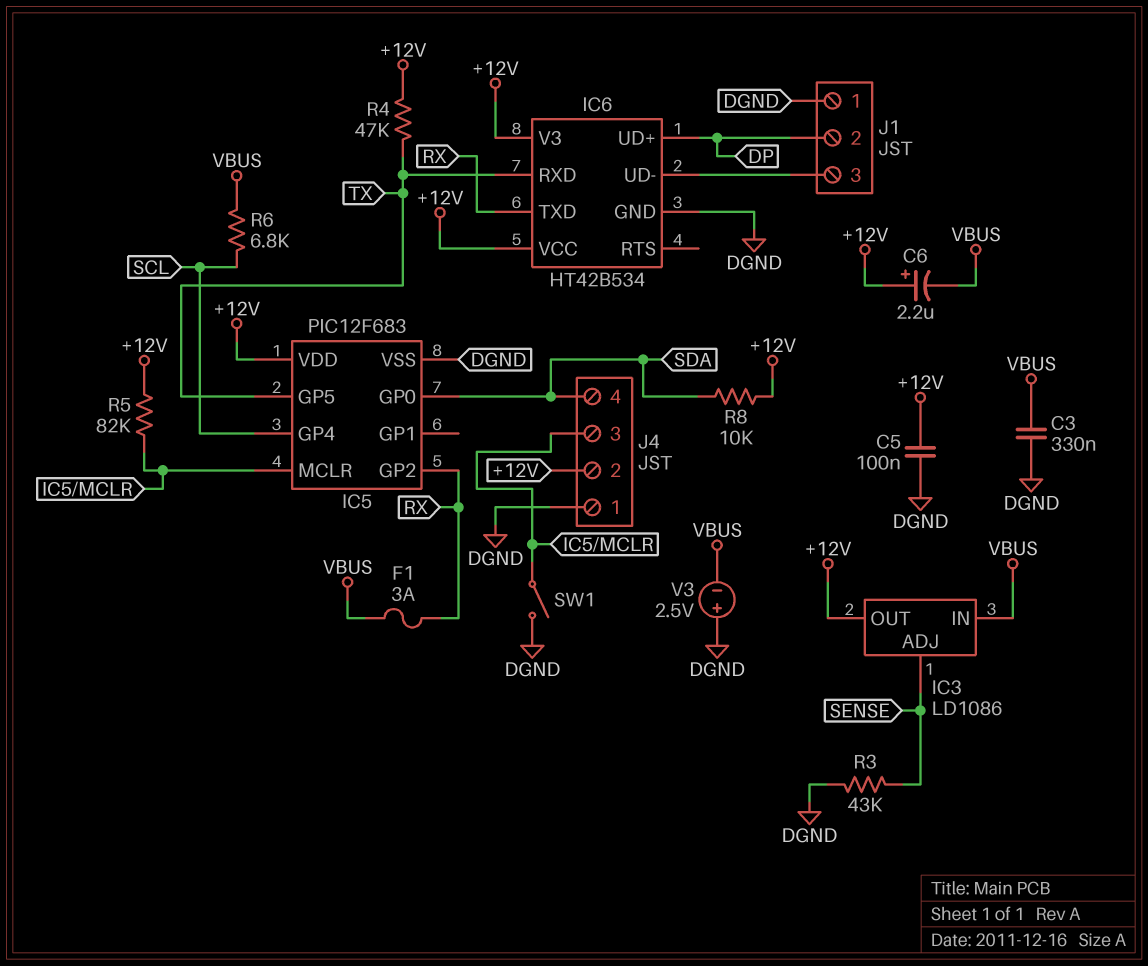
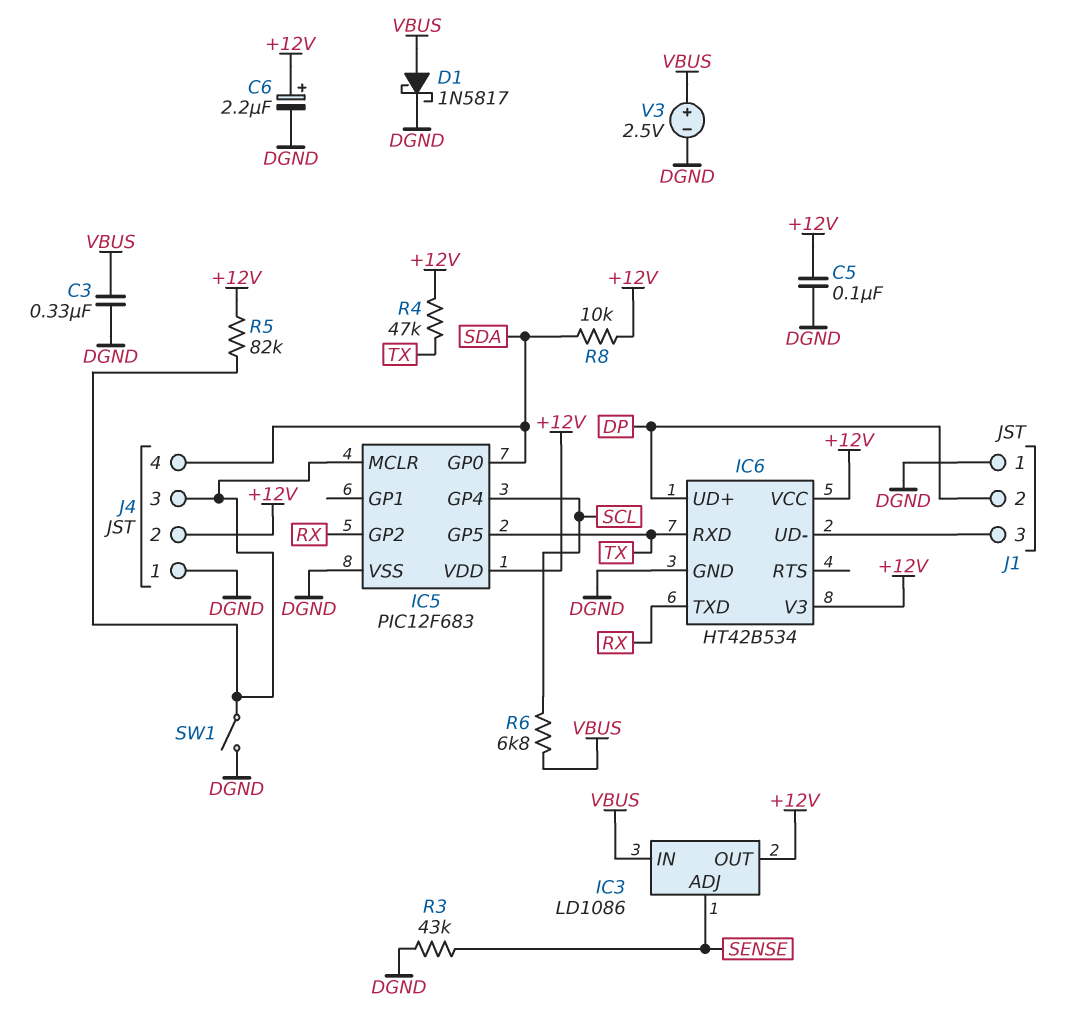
C6: 2.2uF (plus +12V, minus VBUS) -> 2.2uF (plus +12V, minus DGND)
D1: none -> schottky 1N5817 (A VBUS, K DGND)
F1: 3A (RX, VBUS) -> none
V3: 2.5V (plus DGND, minus VBUS) -> 2.5V (plus VBUS, minus DGND)

